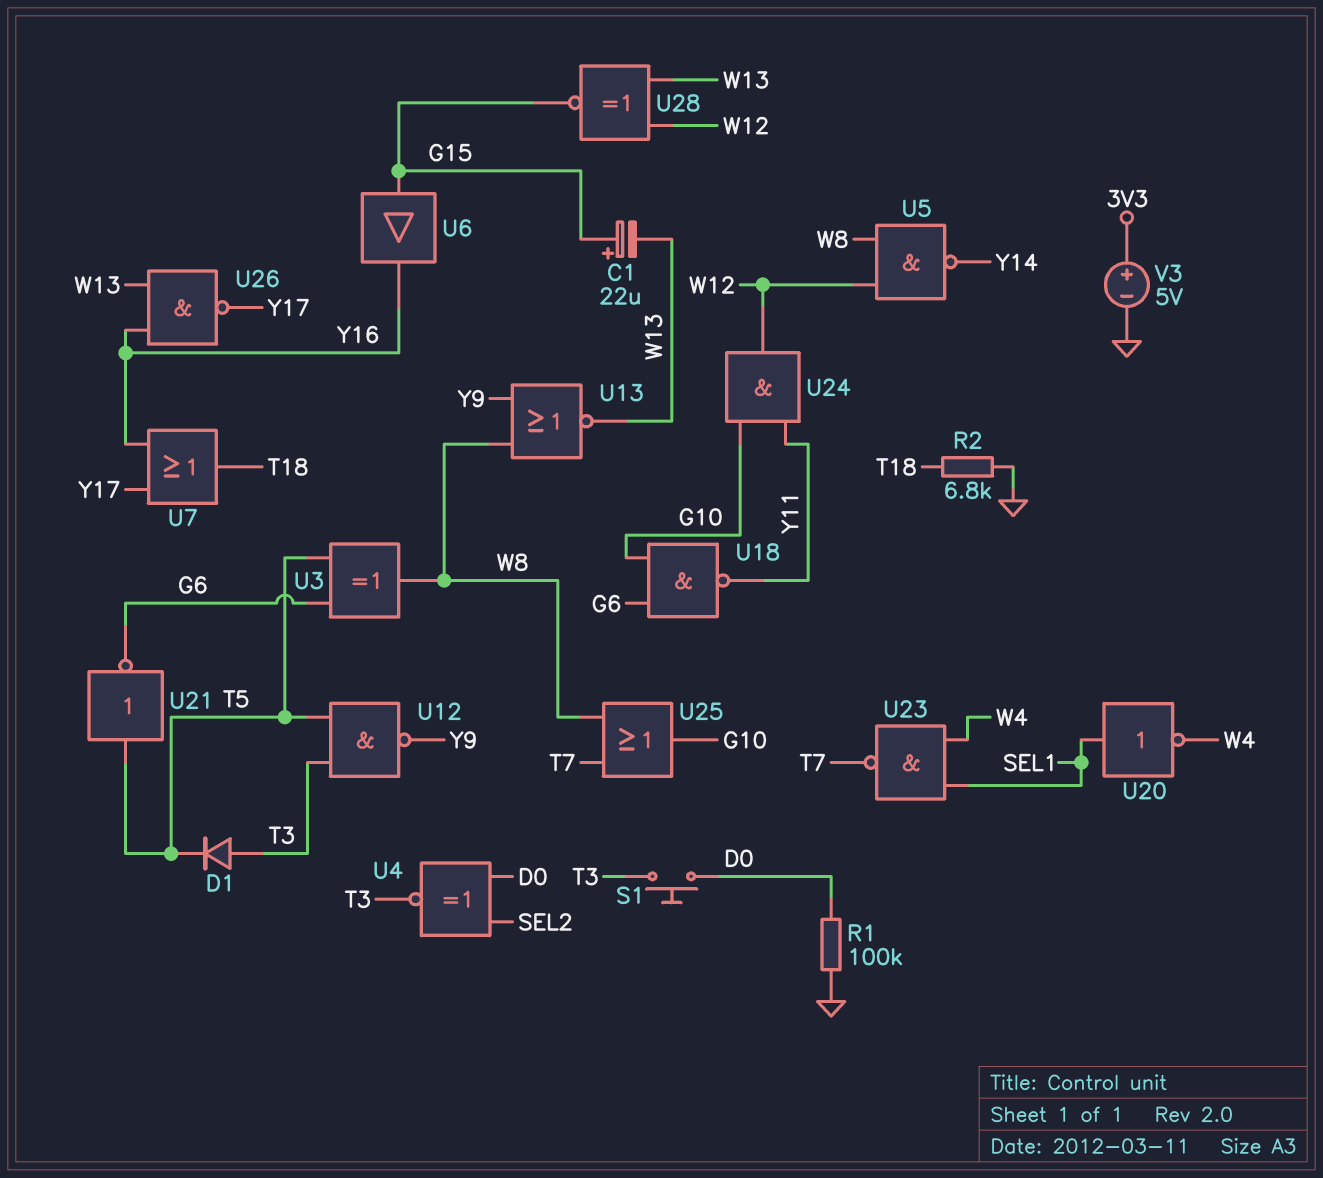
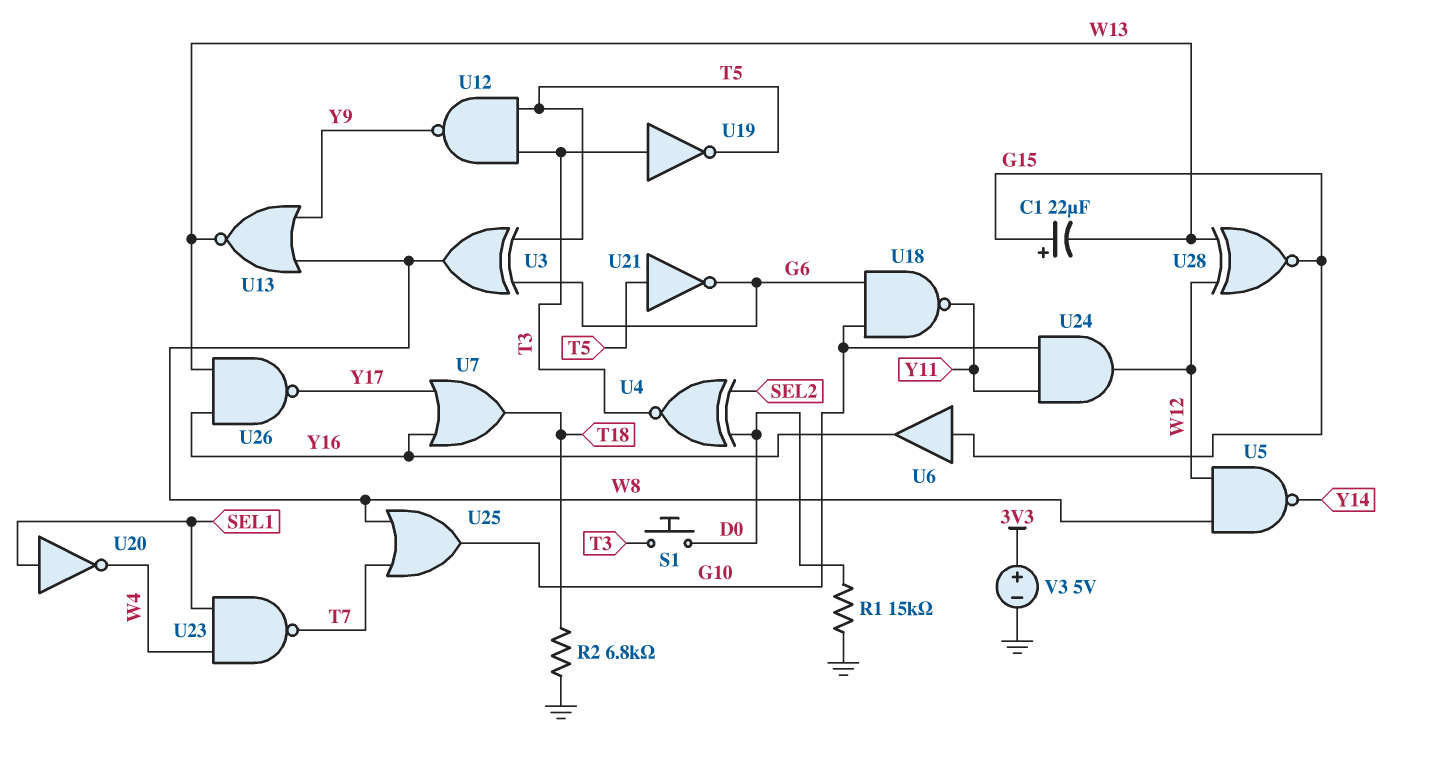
D1: diode (A T3, K T5) -> none
R1: 100k (D0, GND) -> 15k (D0, GND)
U19: none -> NOT (in T3, out T5)

